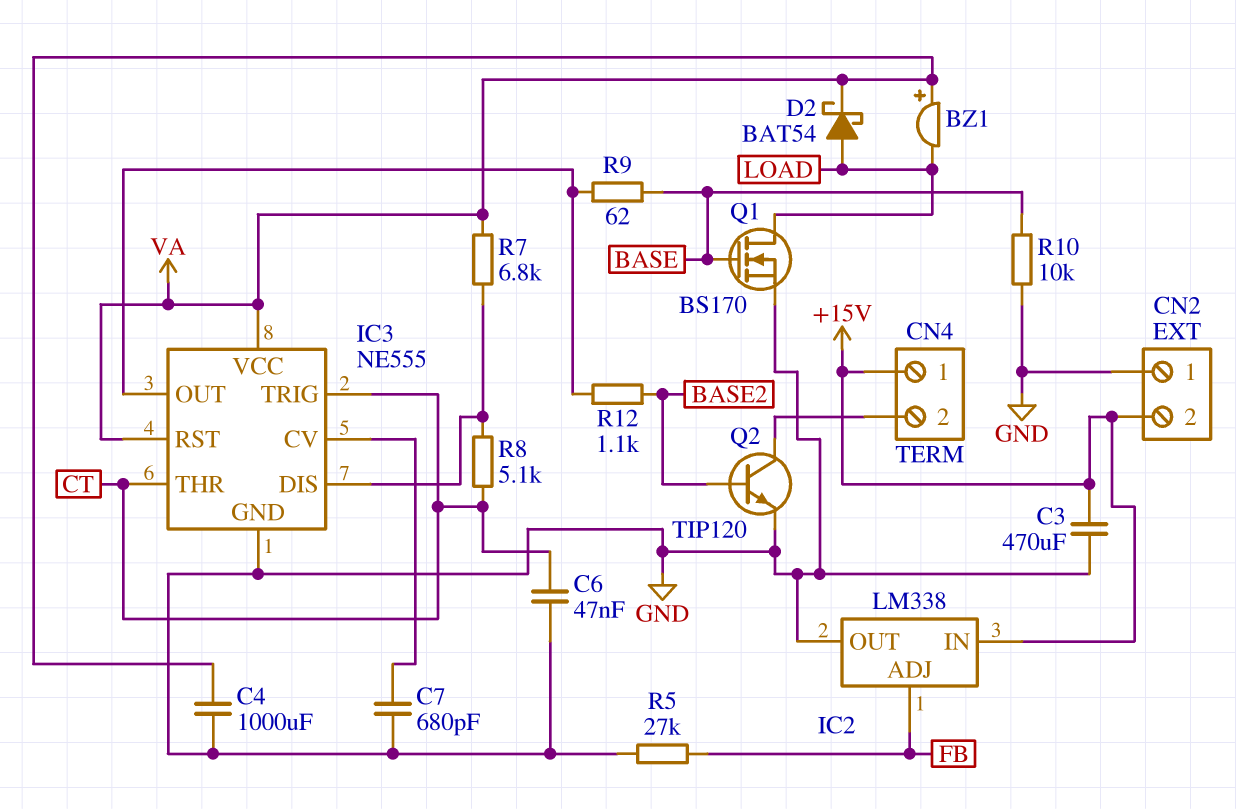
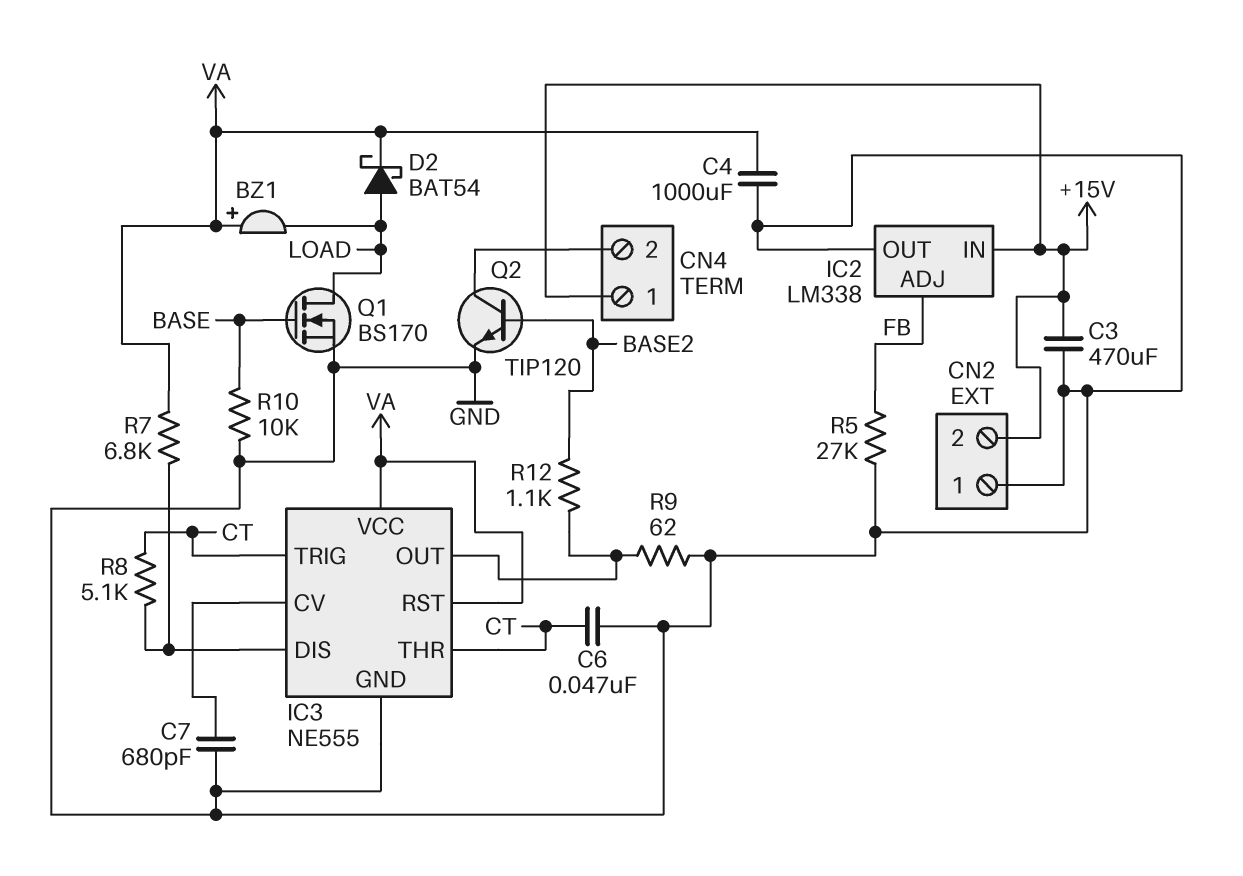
R9: 62 (BASE, IC3/OUT) -> 62 (GND, IC3/OUT)

